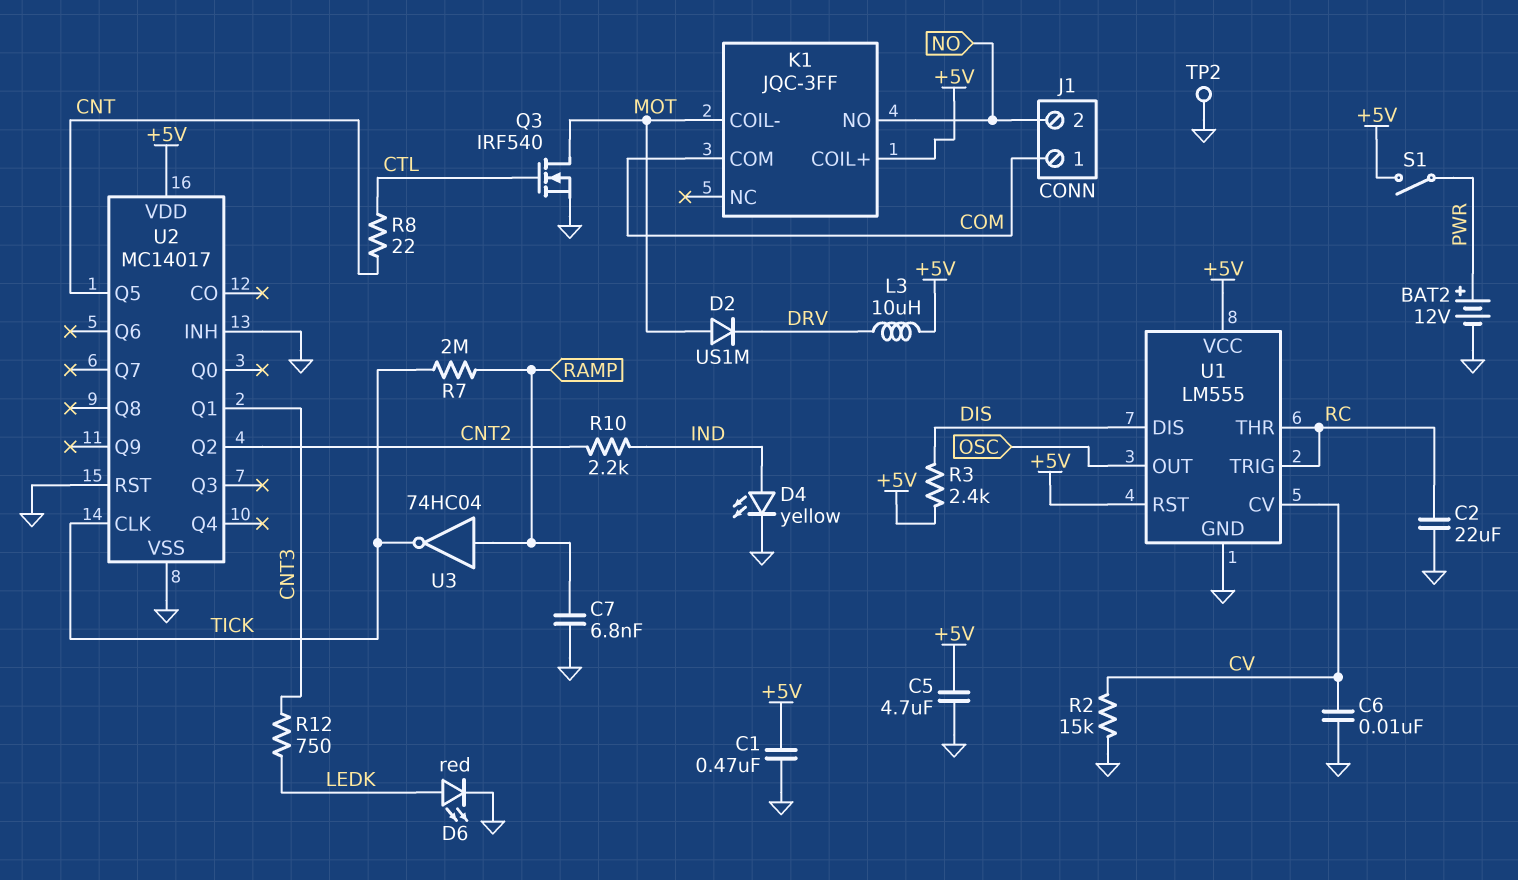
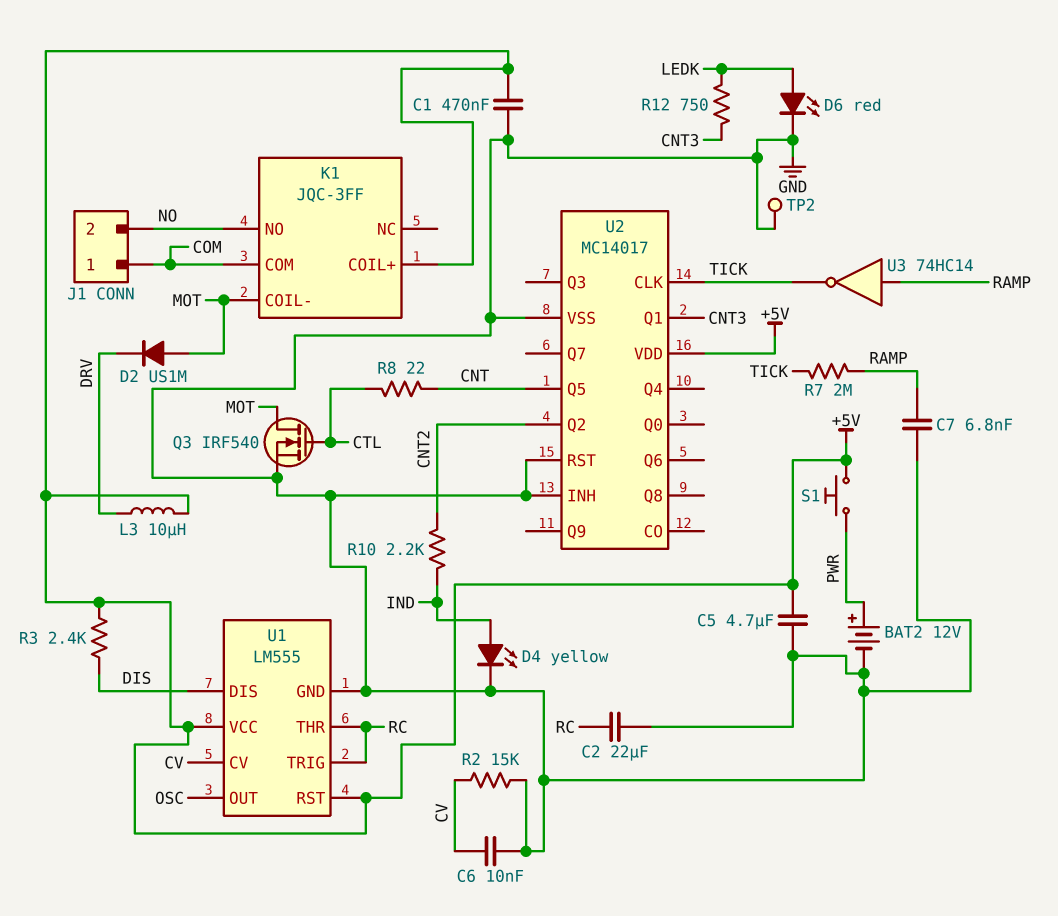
S1: switch (+5V, PWR) -> button (+5V, PWR)
U3: NOT 74HC04 (in RAMP, out TICK) -> NOT 74HC14 (in RAMP, out TICK)

